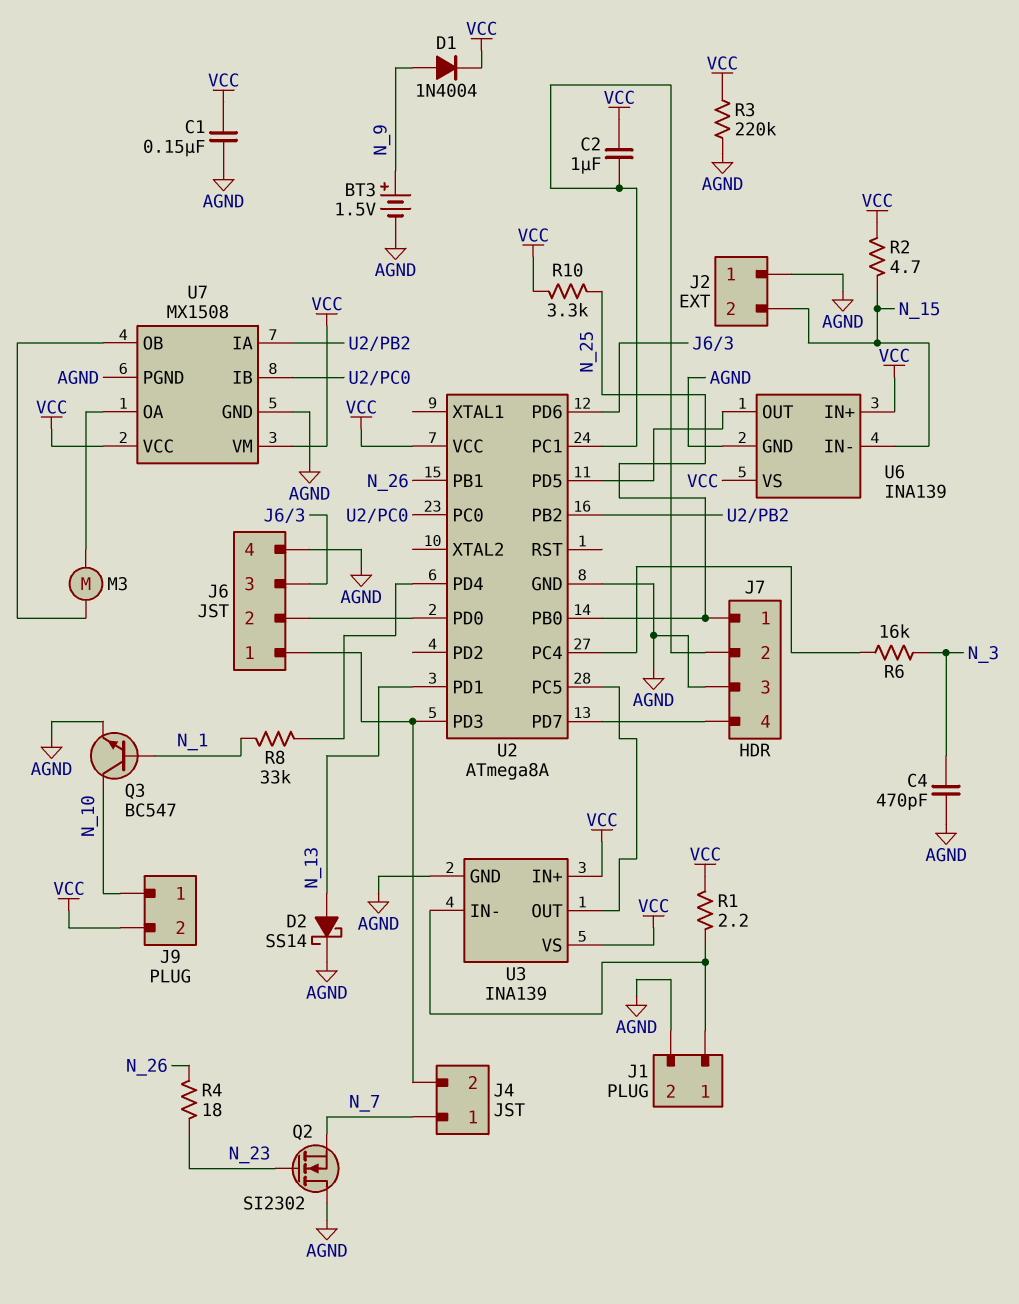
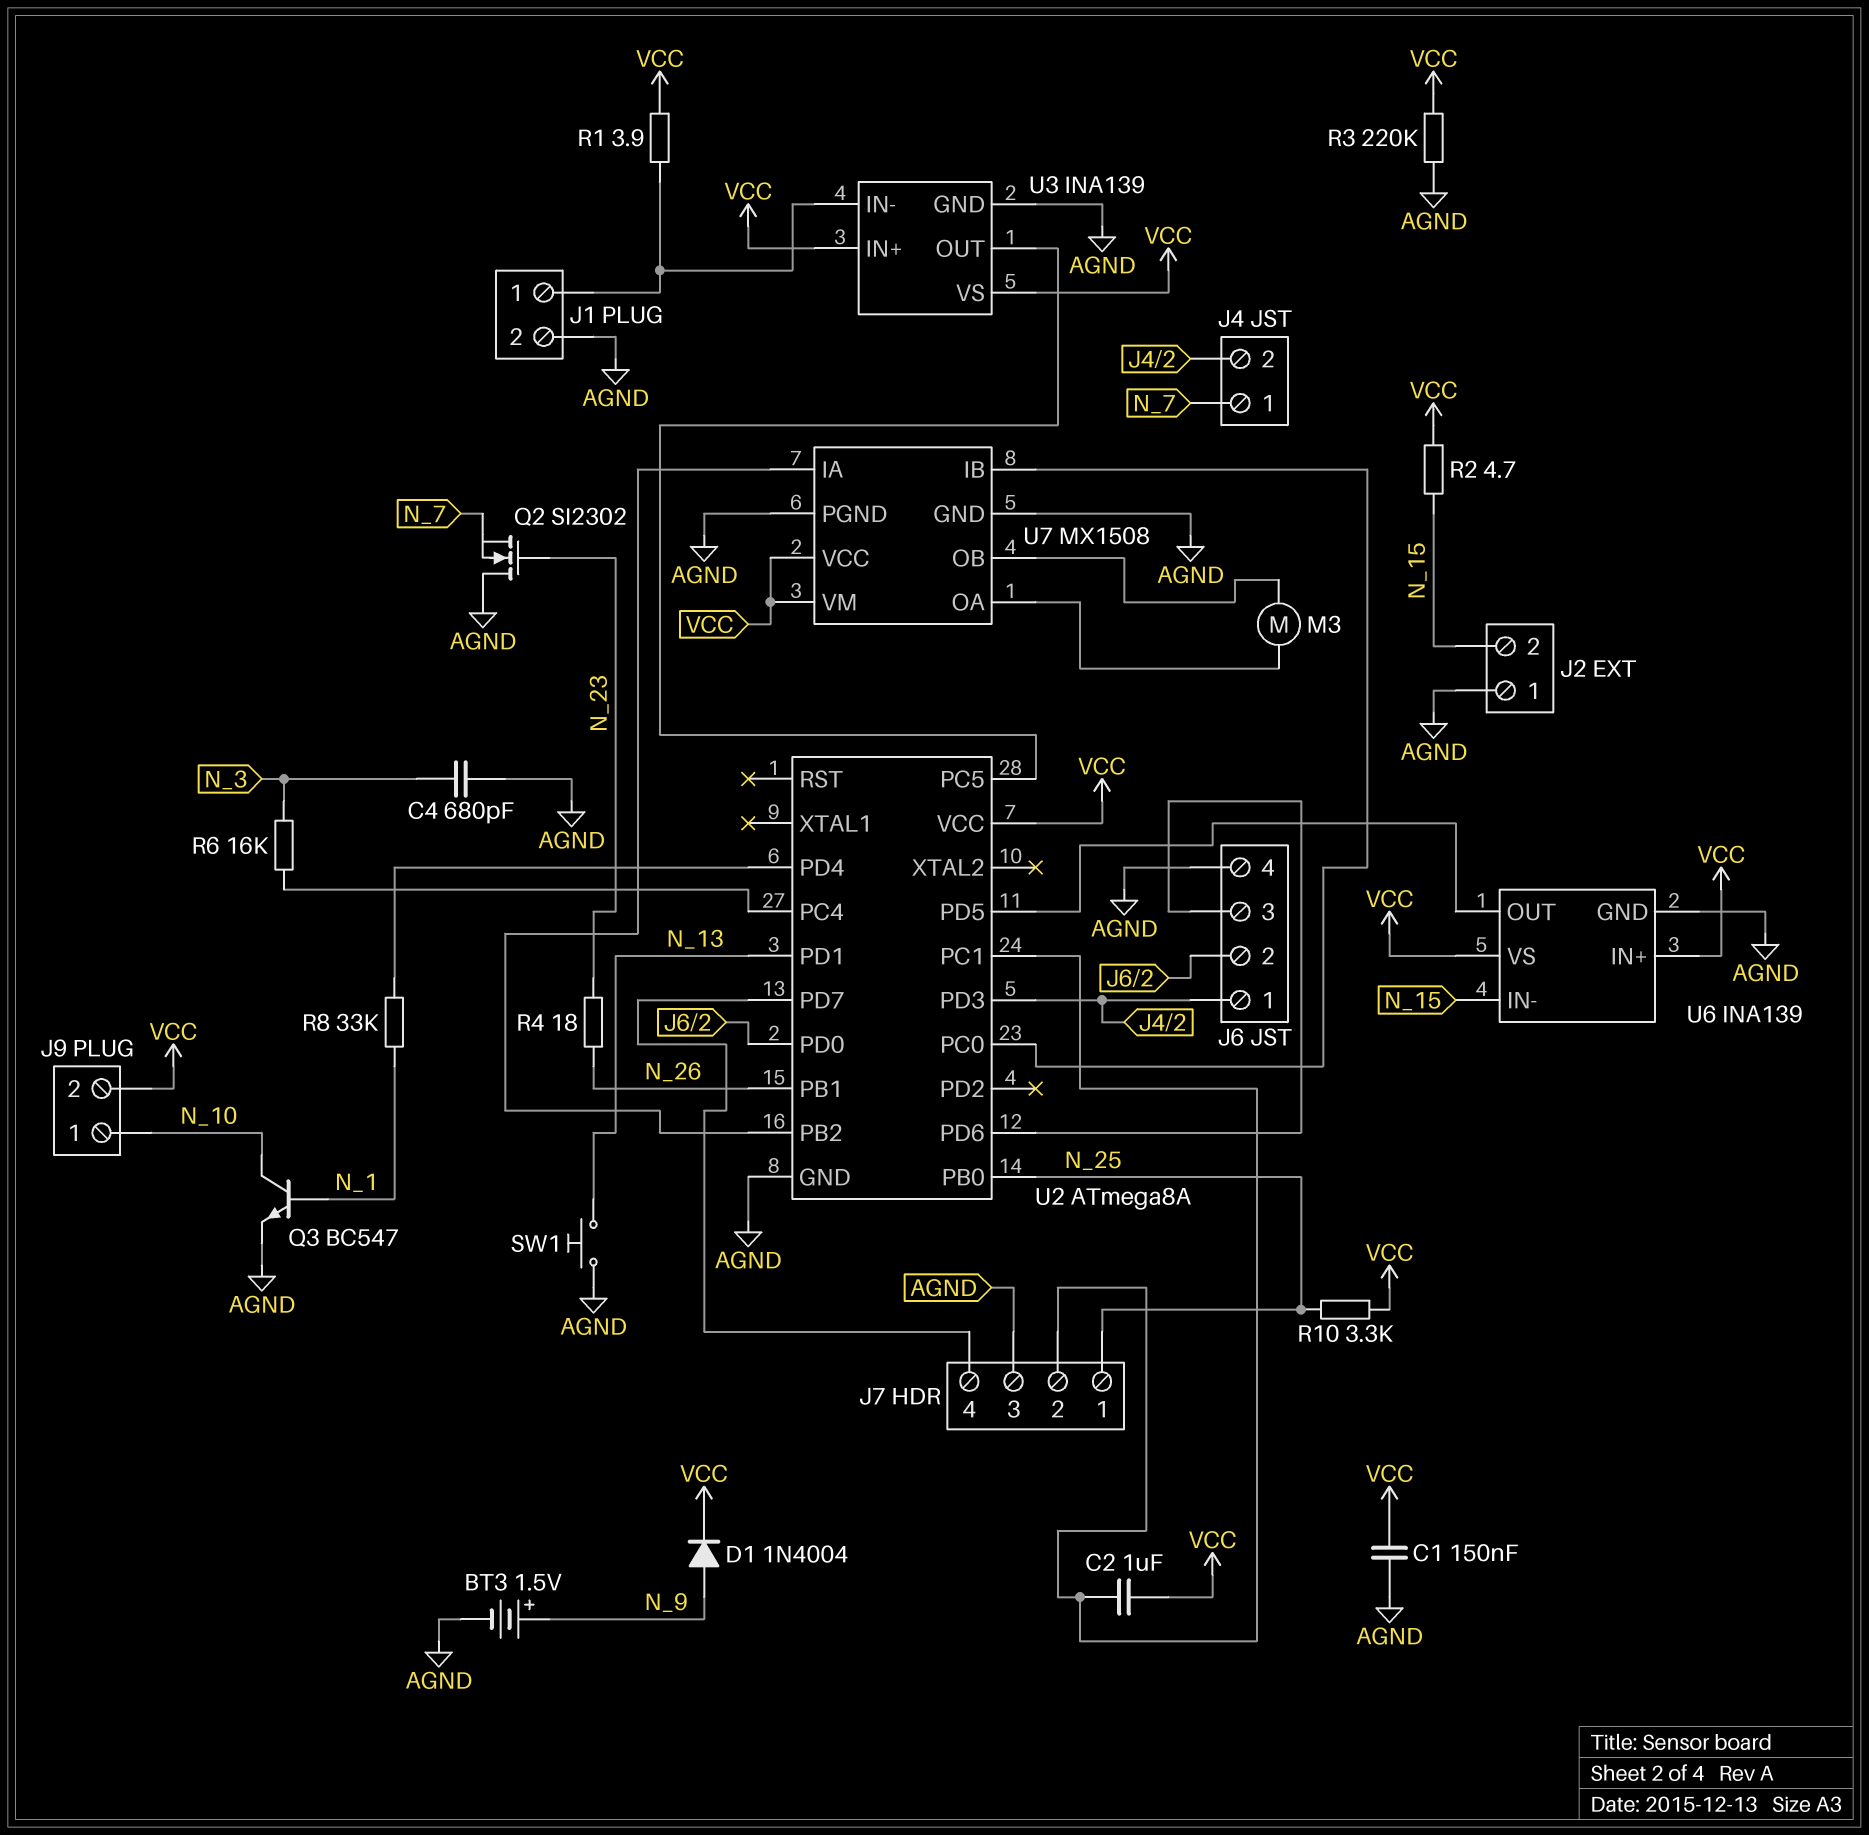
C4: 470pF (AGND, N_3) -> 680pF (AGND, N_3)
D2: schottky SS14 (A N_13, K AGND) -> none
R1: 2.2 (J1/1, VCC) -> 3.9 (J1/1, VCC)
SW1: none -> button (AGND, N_13)

